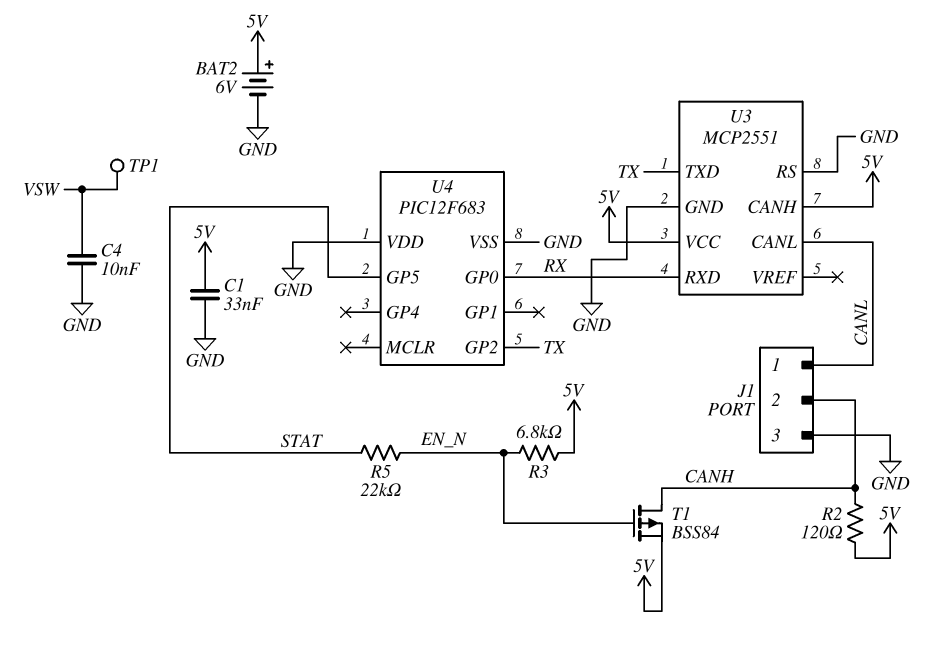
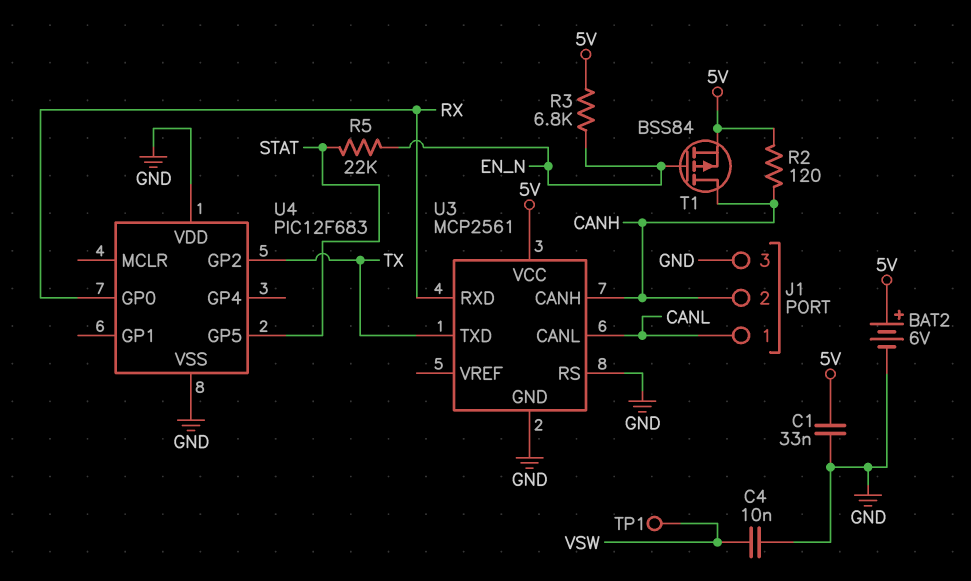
U3: MCP2551 -> MCP2561
U3 pin CANH: 5V -> CANH

